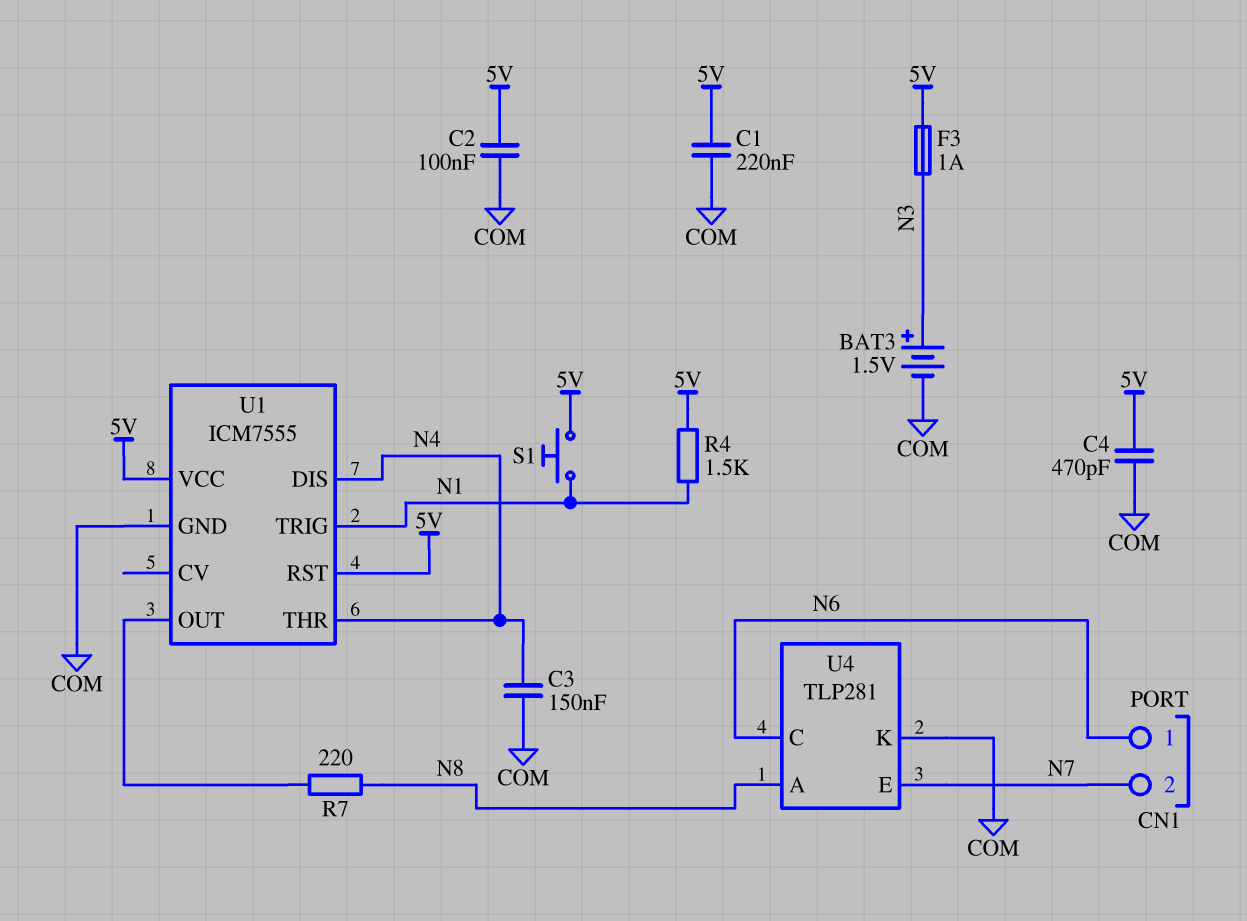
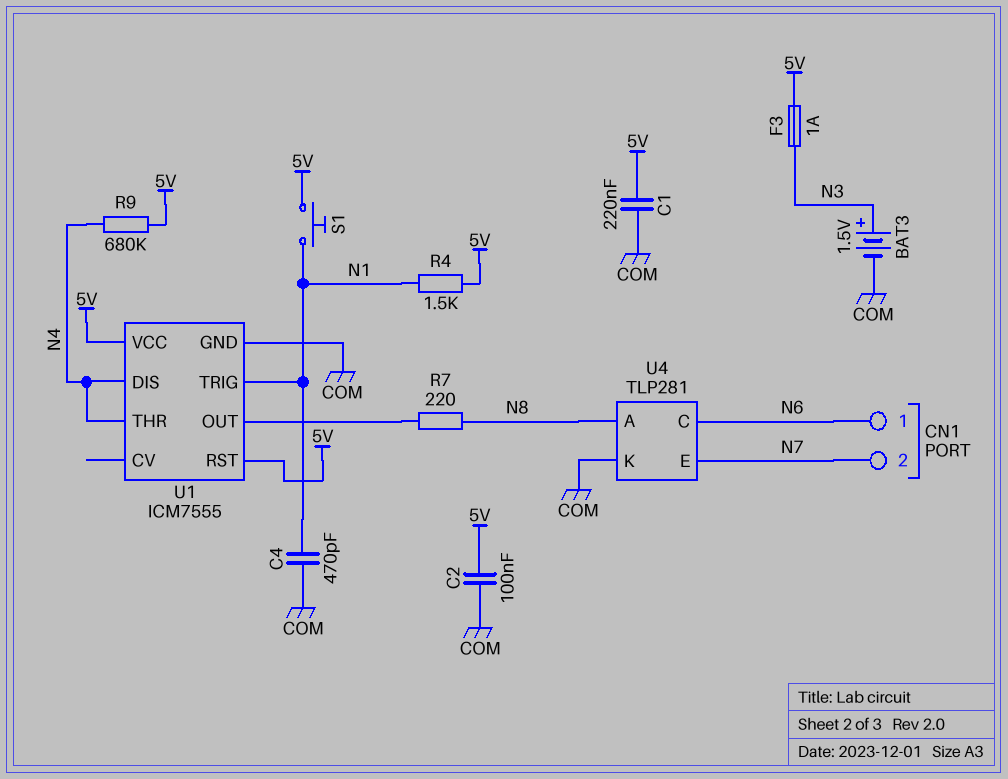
C3: 150nF (COM, N4) -> none
C4: 470pF (5V, COM) -> 470pF (COM, N1)
R9: none -> 680k (5V, N4)

